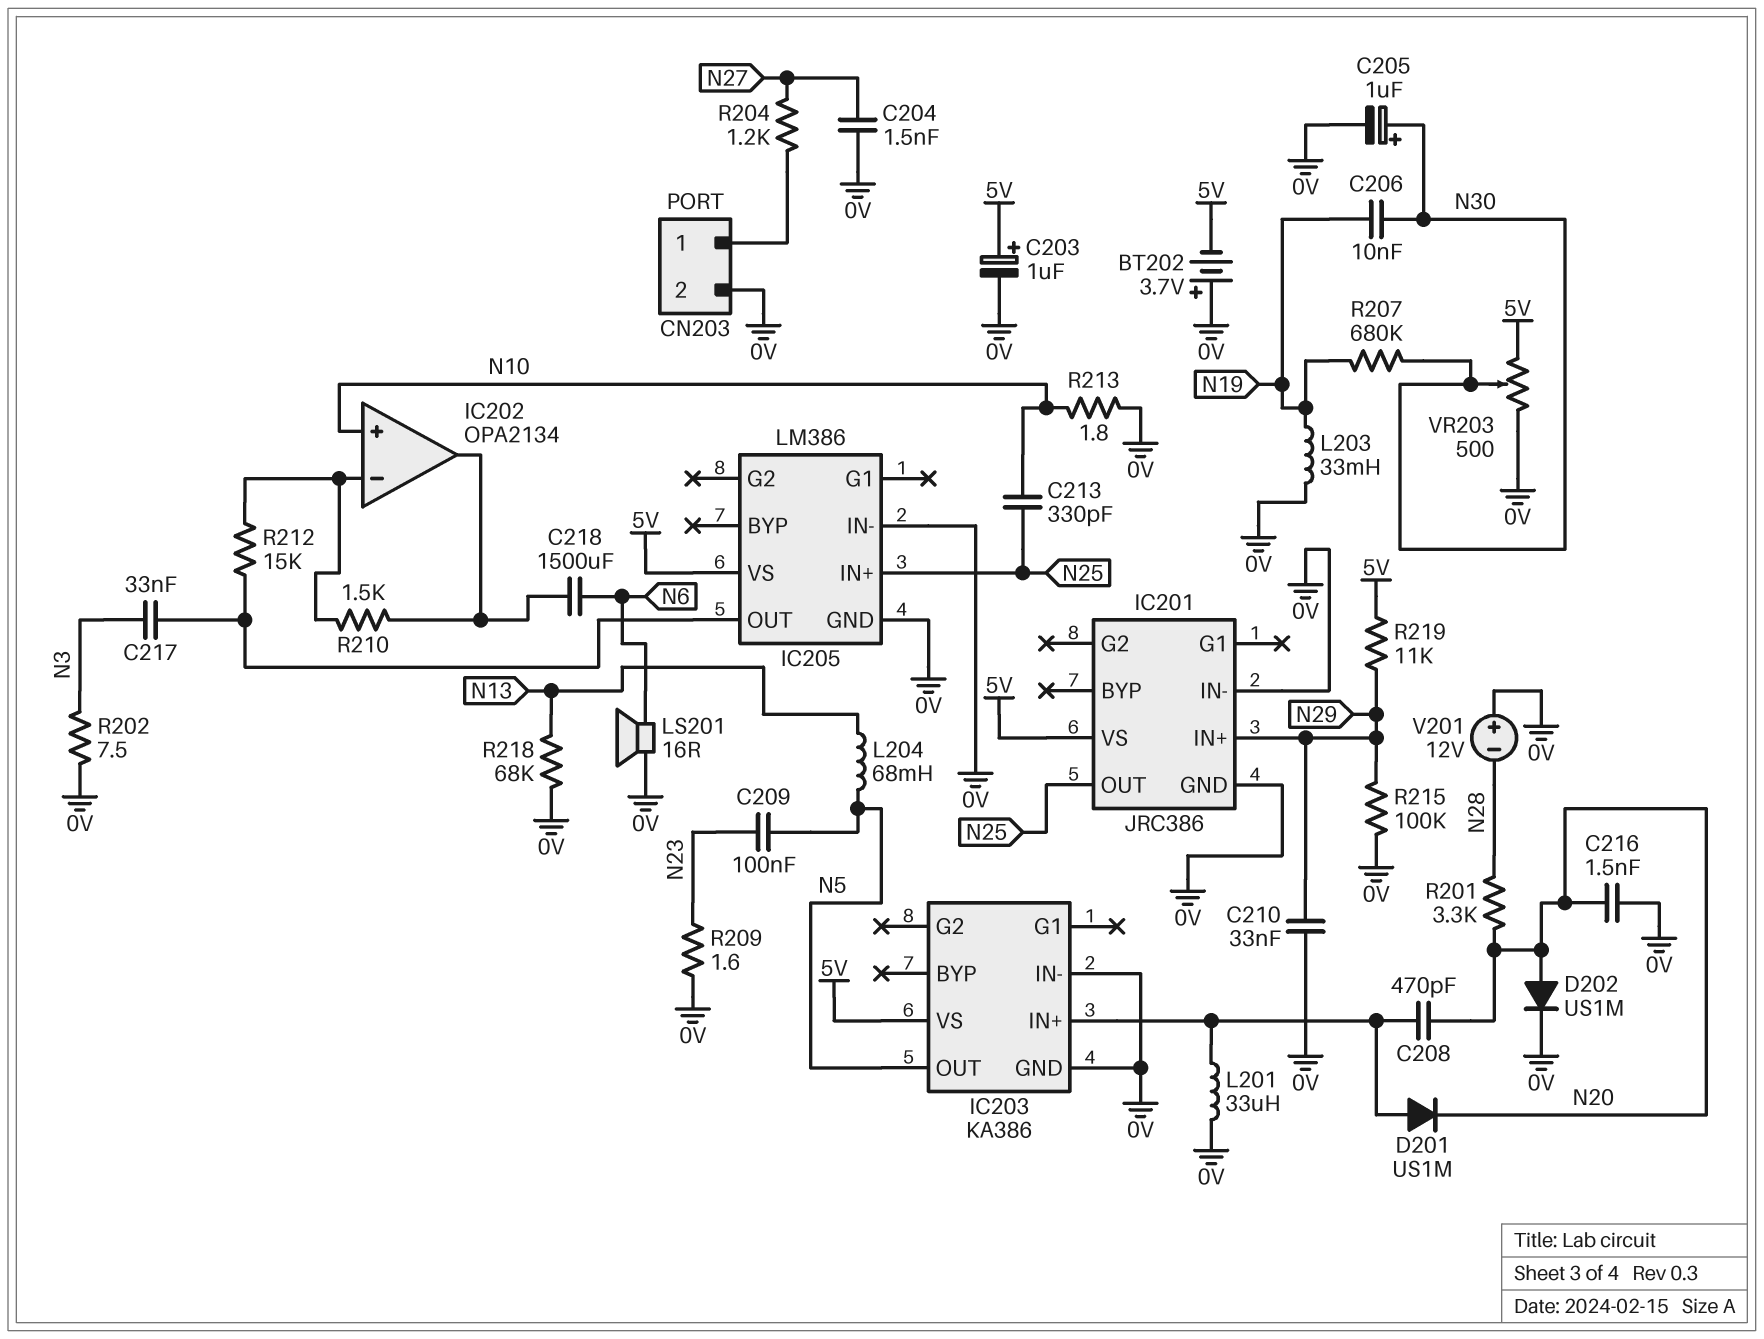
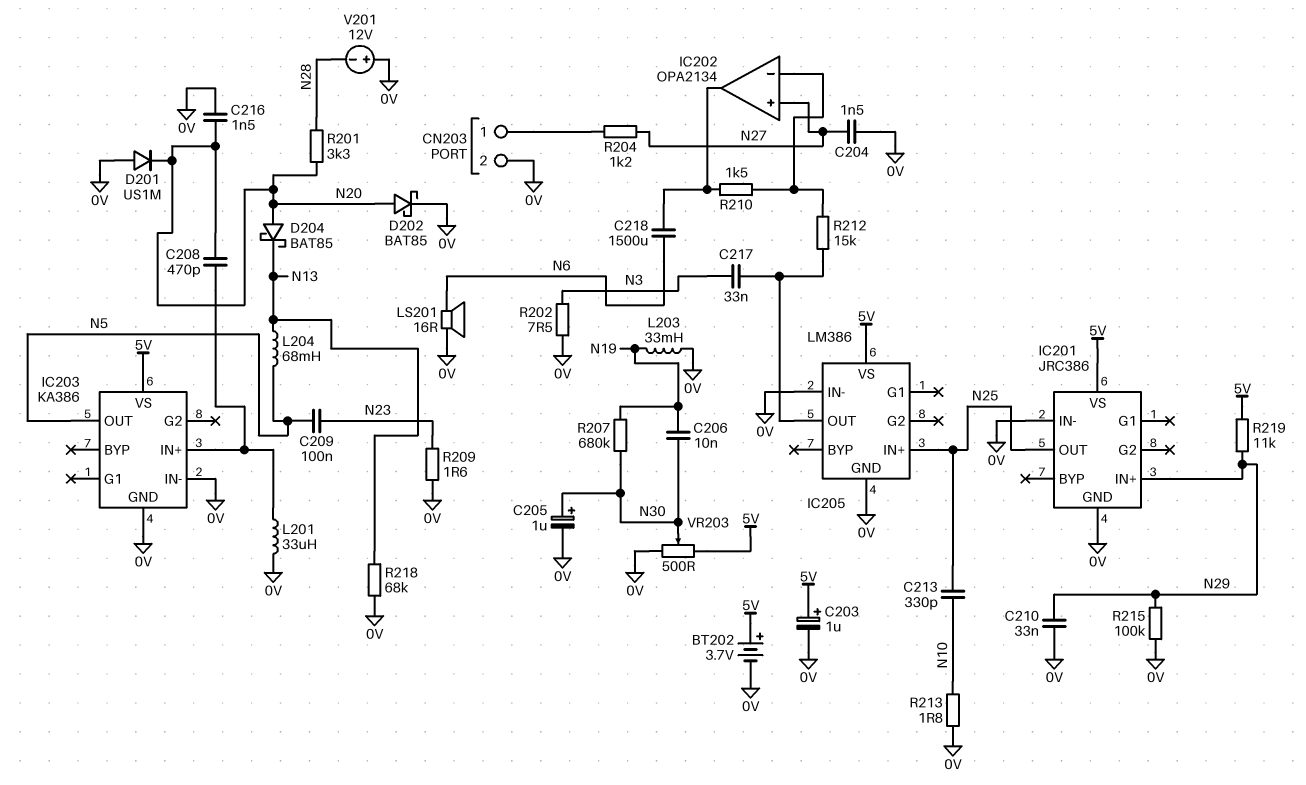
BT202: 3.7V (plus 0V, minus 5V) -> 3.7V (plus 5V, minus 0V)
D201: diode US1M (A IC203/IN+, K N20) -> diode US1M (A 0V, K N20)
D202: diode US1M (A N20, K 0V) -> schottky BAT85 (A N20, K 0V)
D204: none -> schottky BAT85 (A N20, K N13)
IC202 pin in+: N10 -> N27

